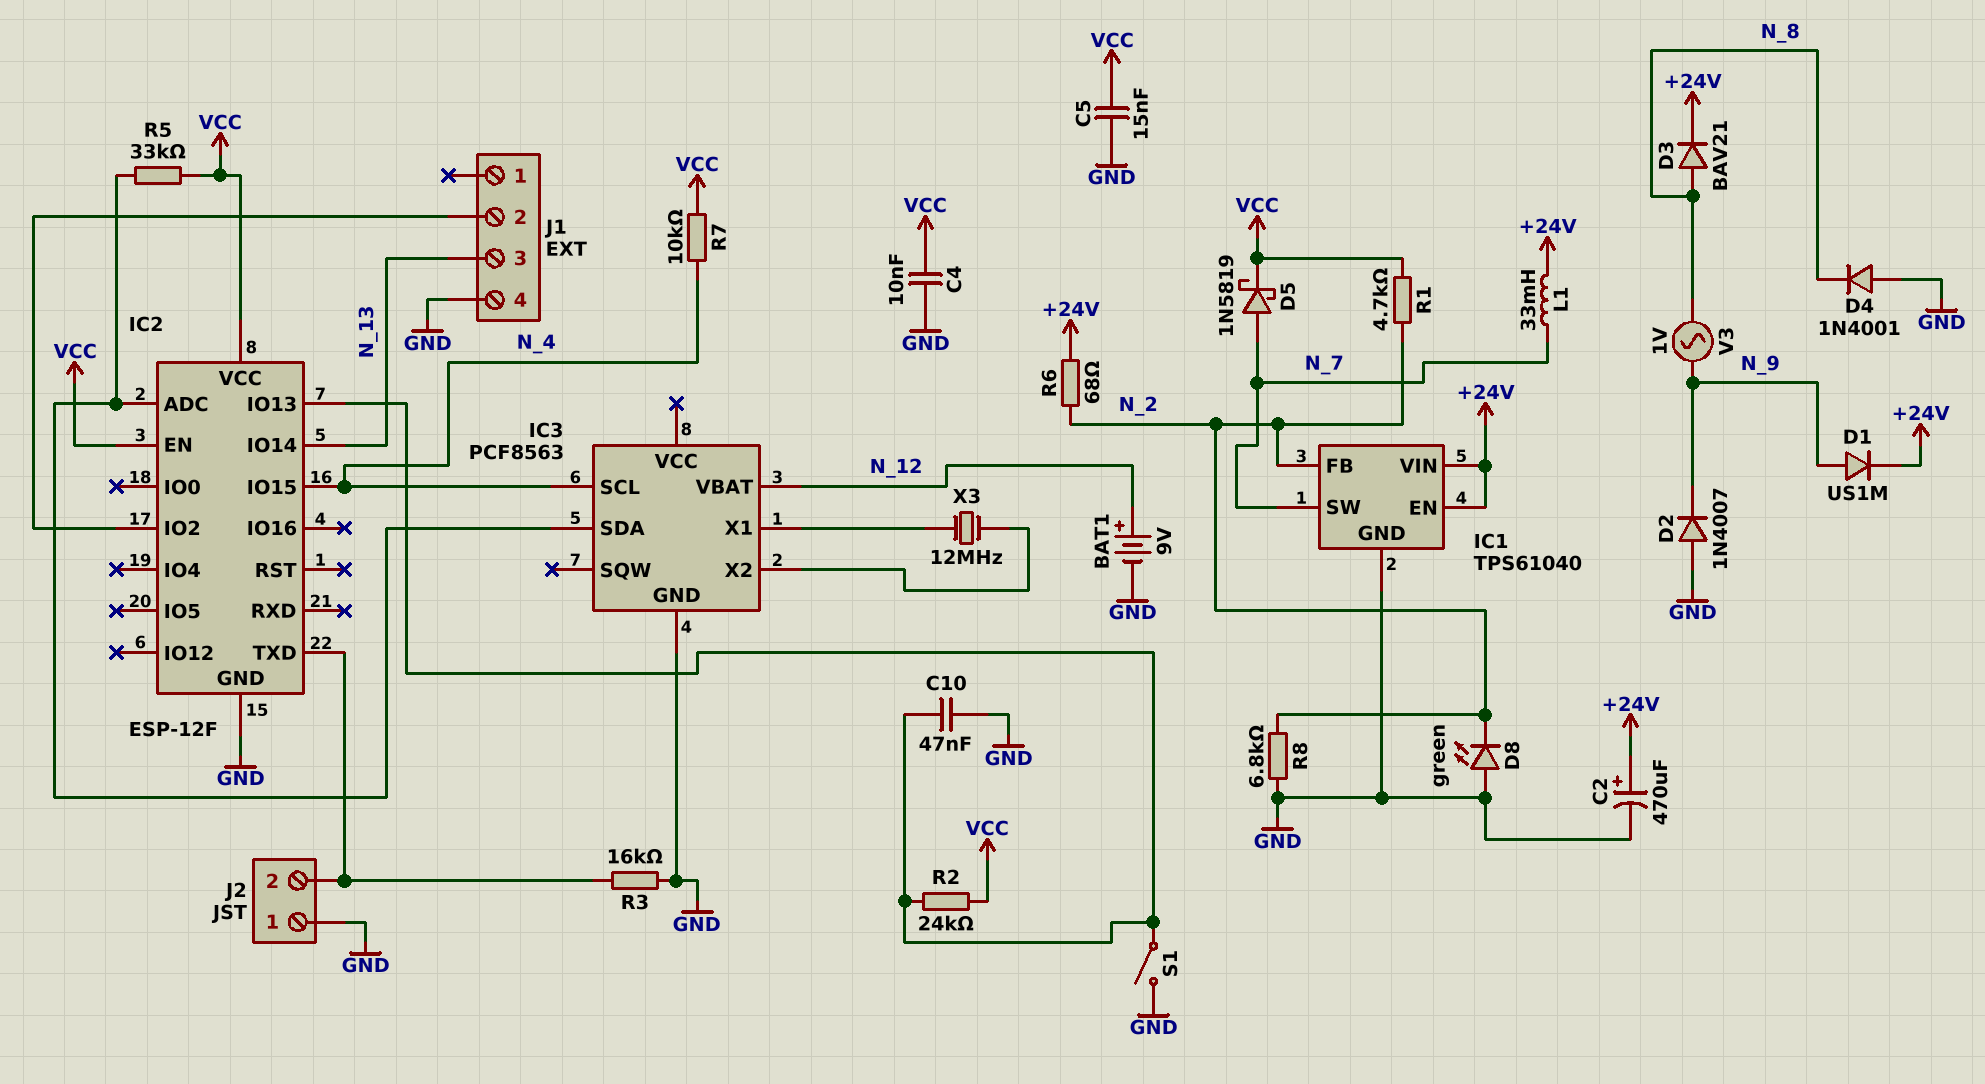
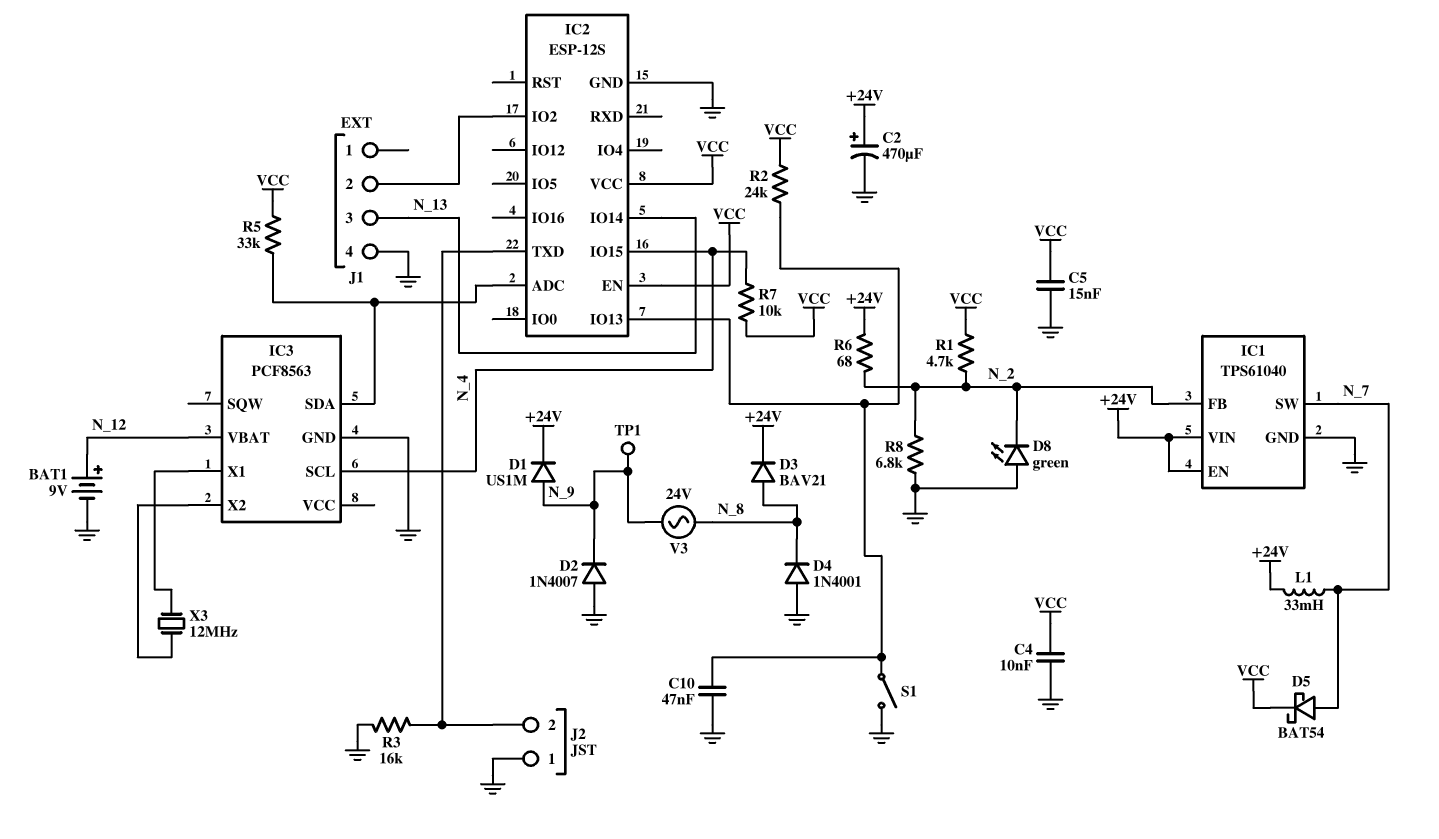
D5: schottky 1N5819 (A N_7, K VCC) -> schottky BAT54 (A N_7, K VCC)
IC2: ESP-12F -> ESP-12S
TP1: none -> test point (N_9)
V3: AC 1V (N_8, N_9) -> AC 24V (N_8, N_9)

